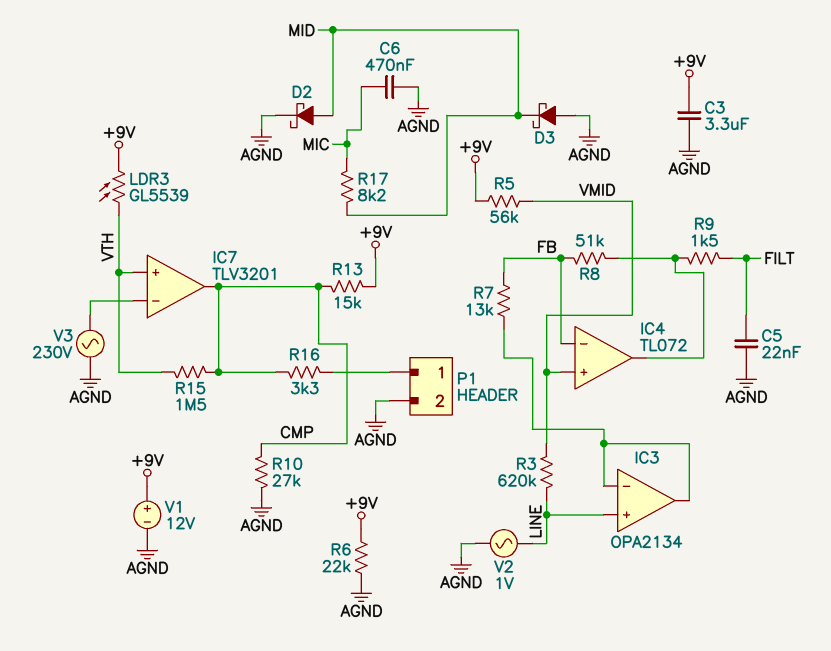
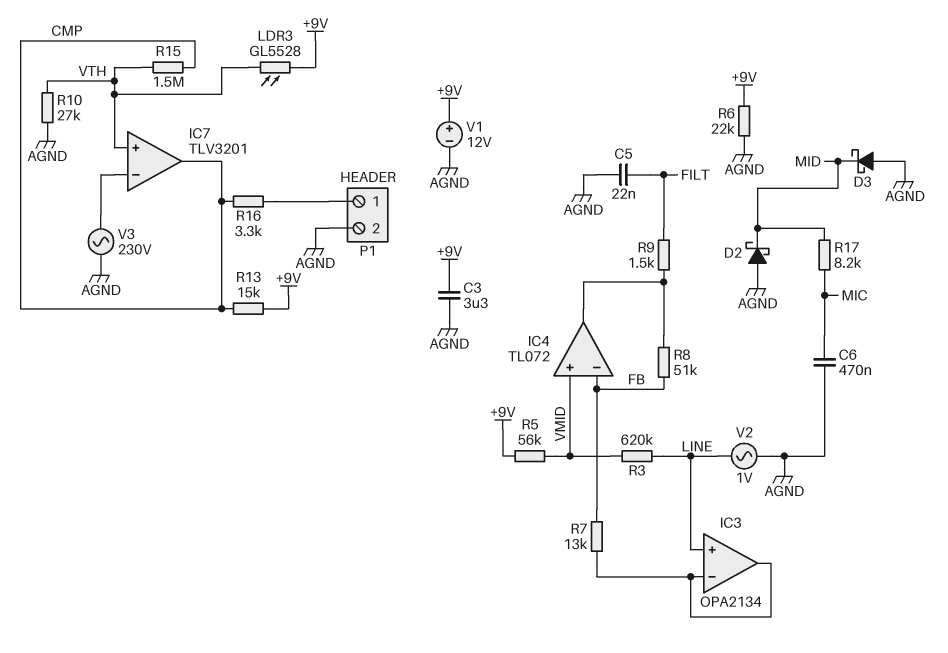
D2: schottky (A MID, K AGND) -> schottky (A AGND, K MID)
LDR3: GL5539 (+9V, VTH) -> GL5528 (+9V, VTH)
R10: 27k (AGND, CMP) -> 27k (AGND, VTH)

